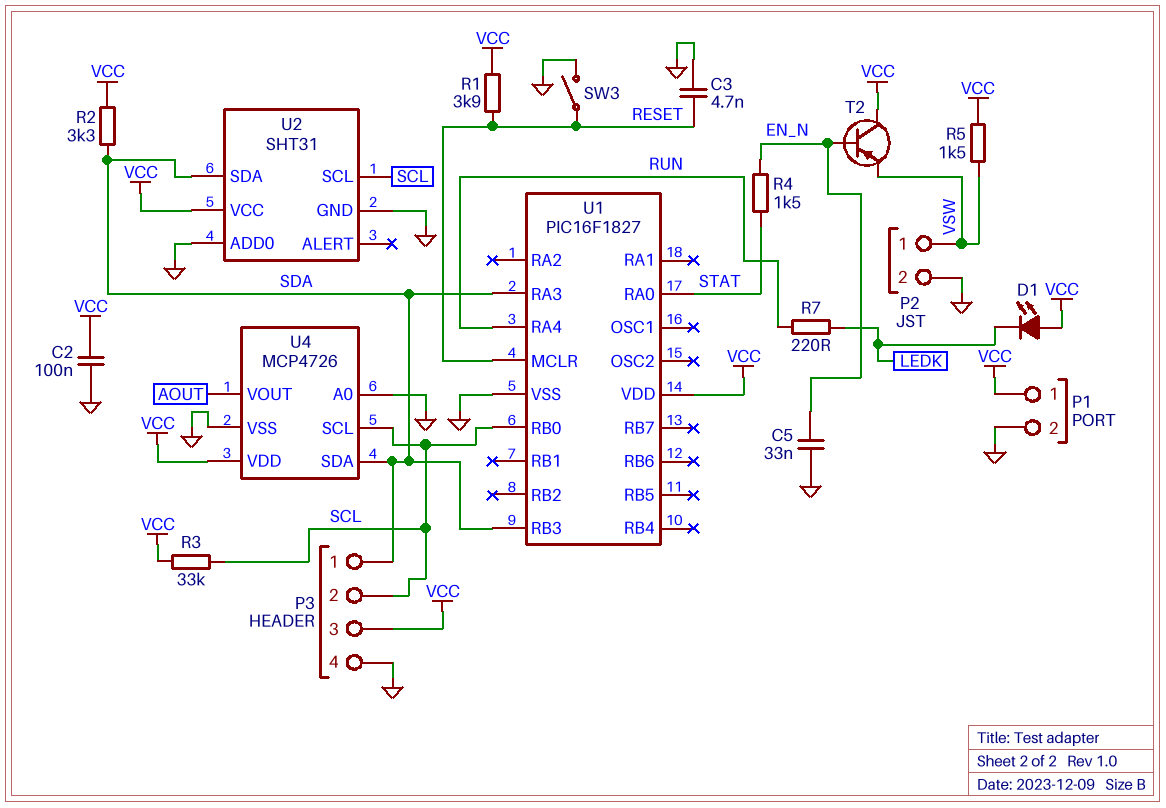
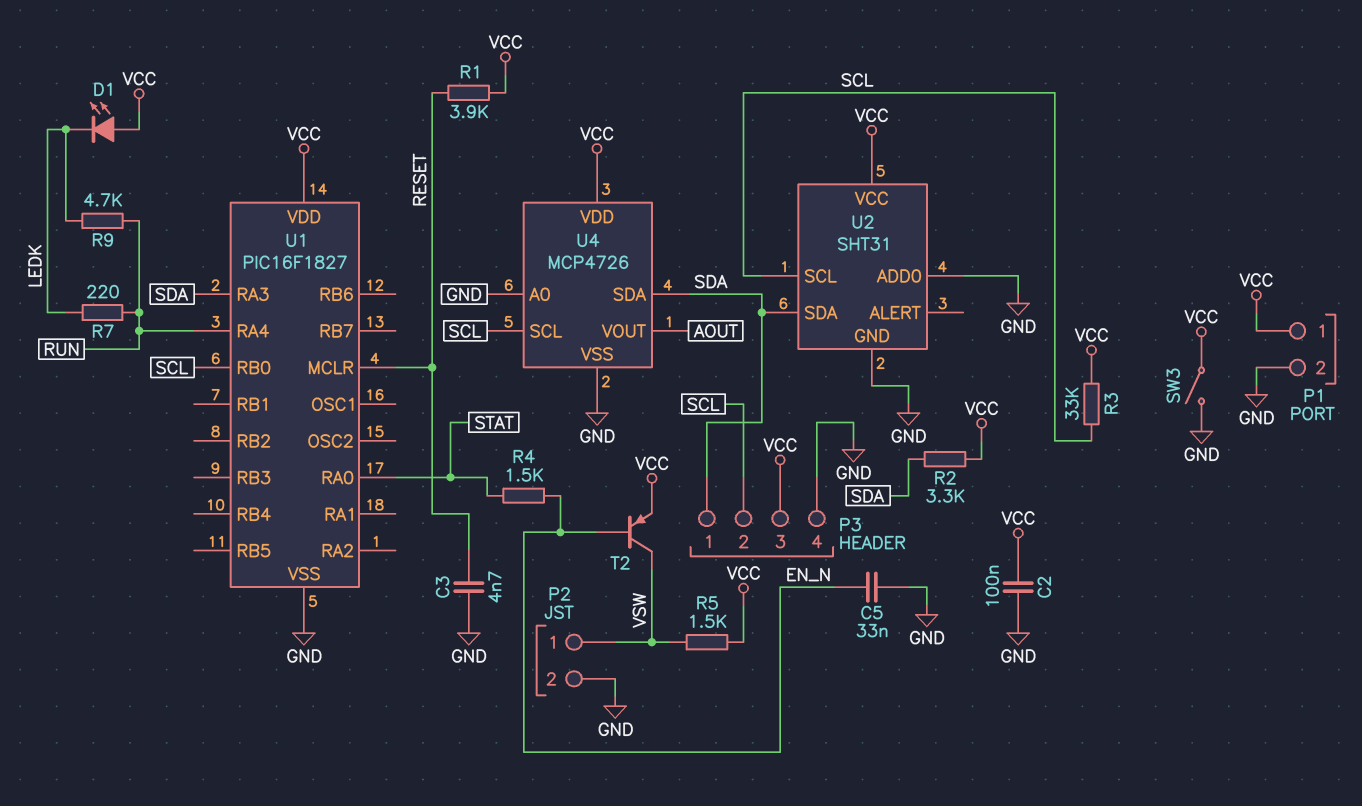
R9: none -> 4.7k (LEDK, RUN)
SW3: switch (GND, RESET) -> switch (GND, VCC)
T2: PNP (B EN_N, C VCC, E VSW) -> PNP (B EN_N, C VSW, E VCC)
U1 pin RB3: SDA -> none

